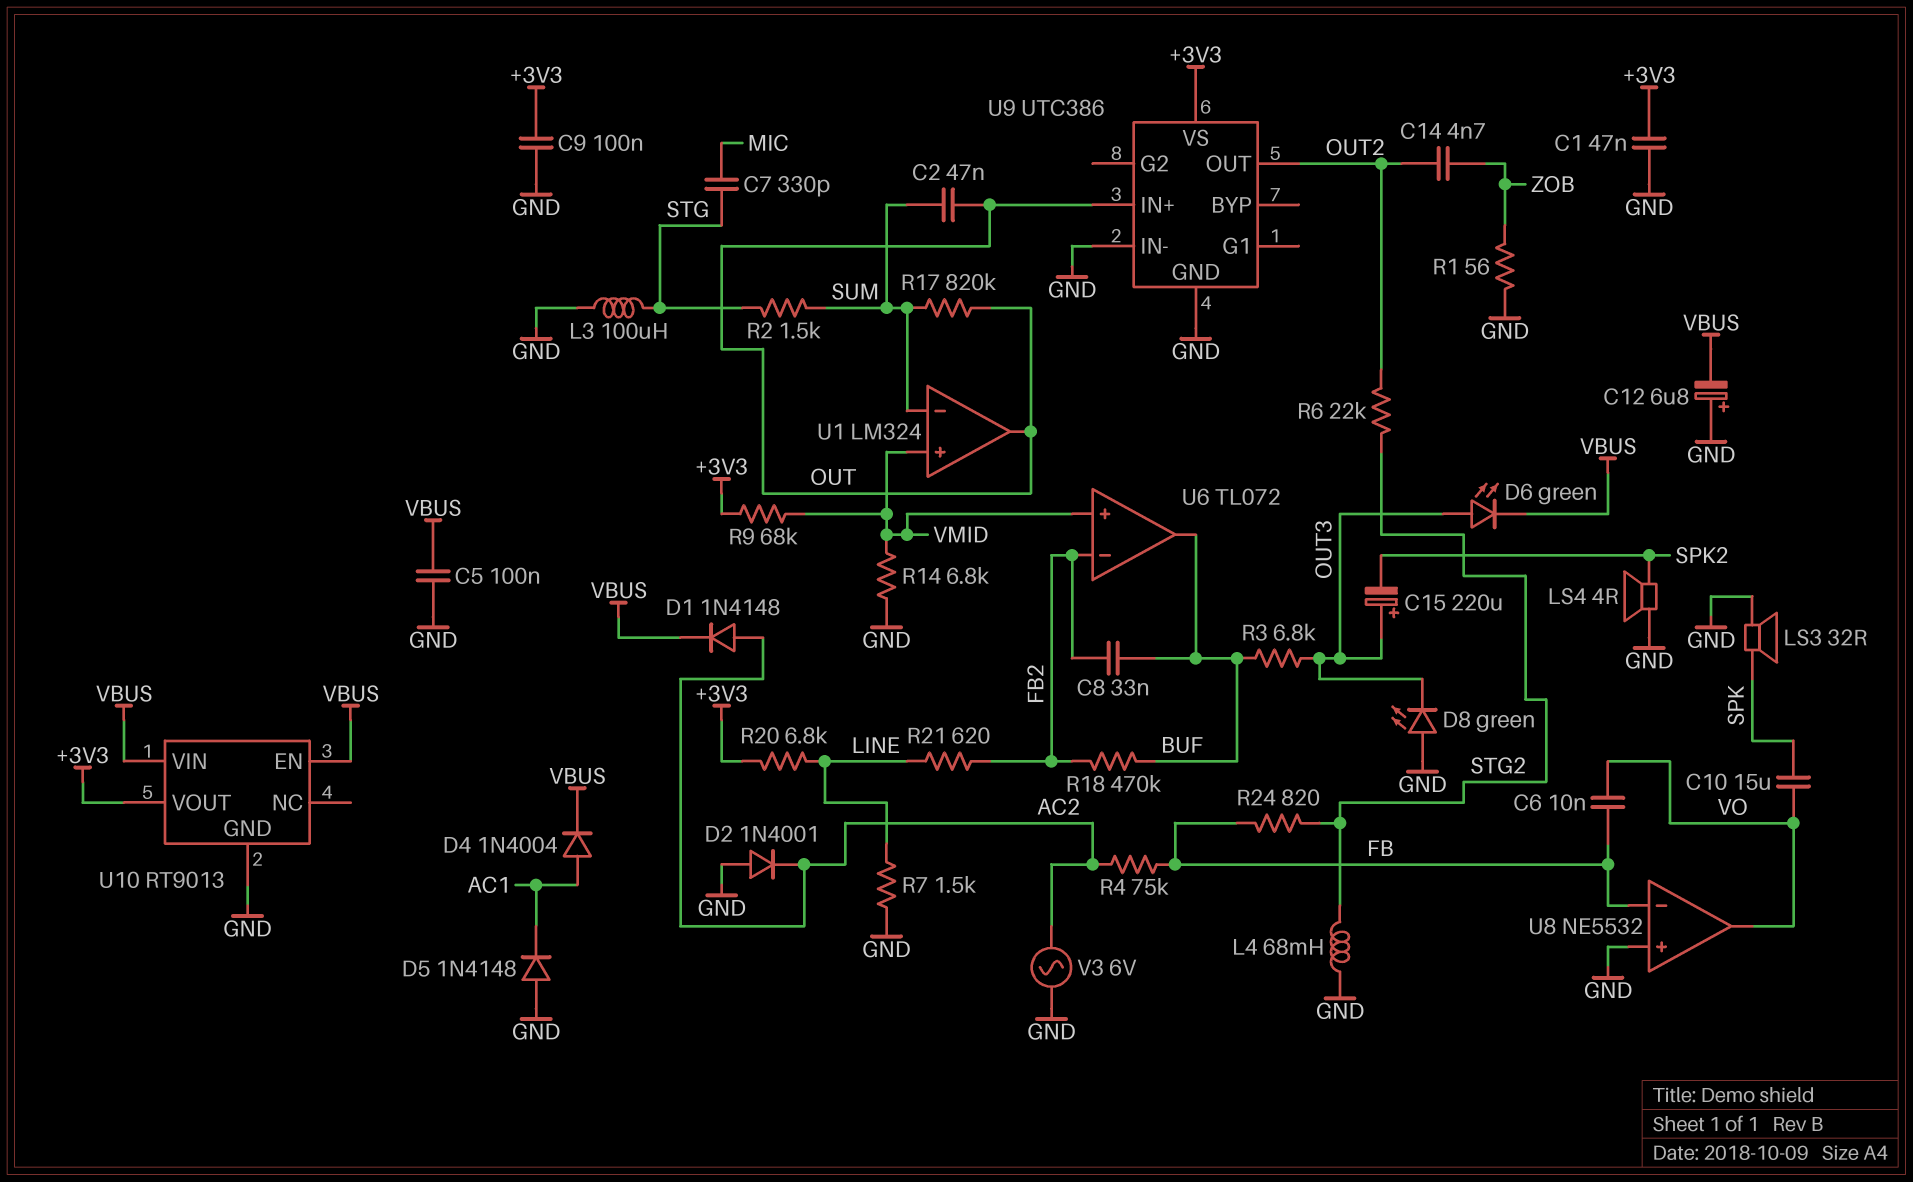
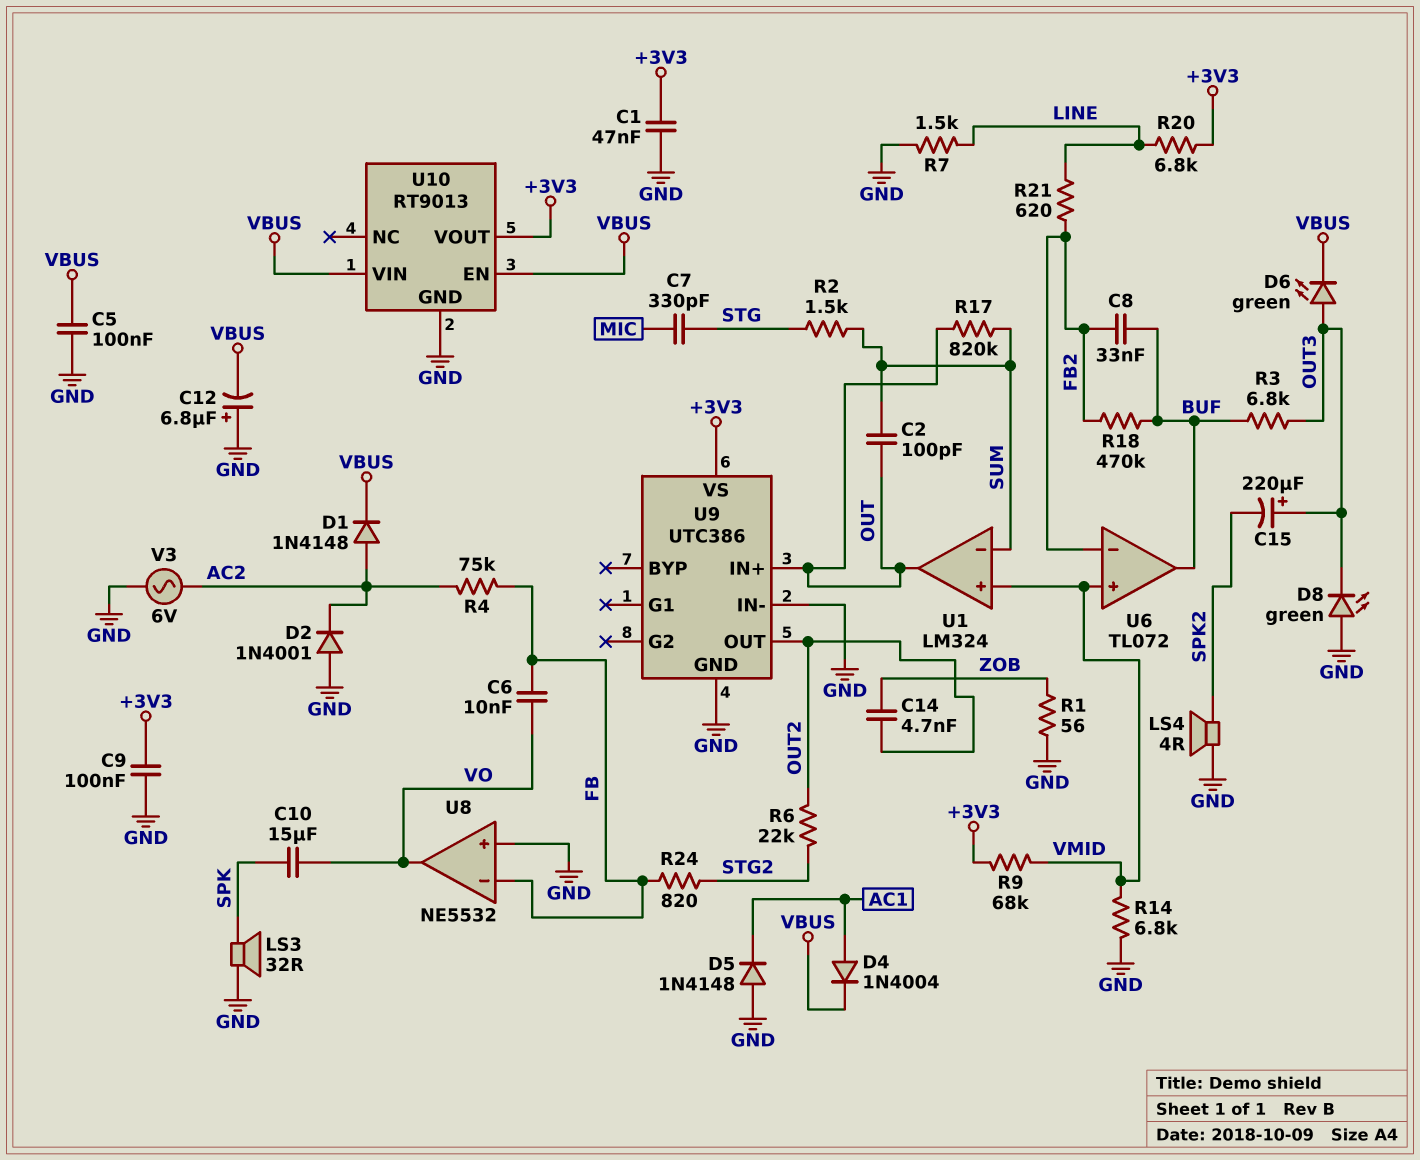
C2: 47nF (OUT, SUM) -> 100pF (OUT, SUM)
L3: 100uH (GND, STG) -> none
L4: 68mH (GND, STG2) -> none

